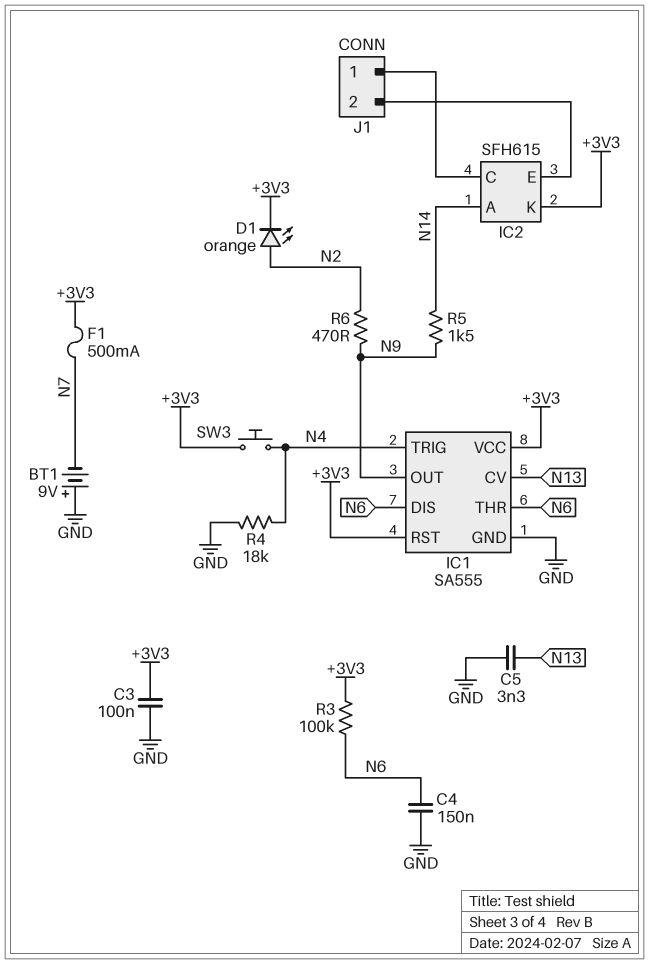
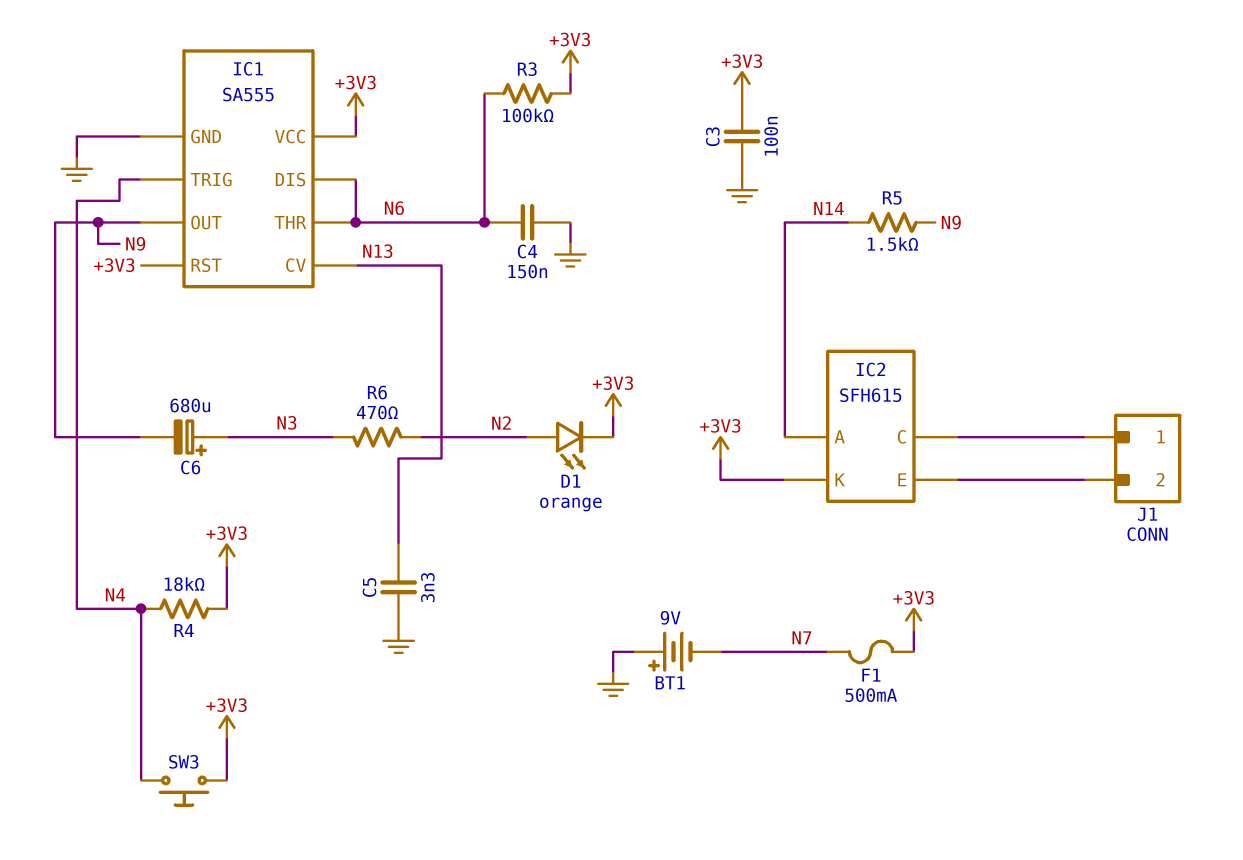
C6: none -> 680uF (plus N3, minus N9)
R4: 18k (GND, N4) -> 18k (+3V3, N4)
R6: 470 (N2, N9) -> 470 (N2, N3)

